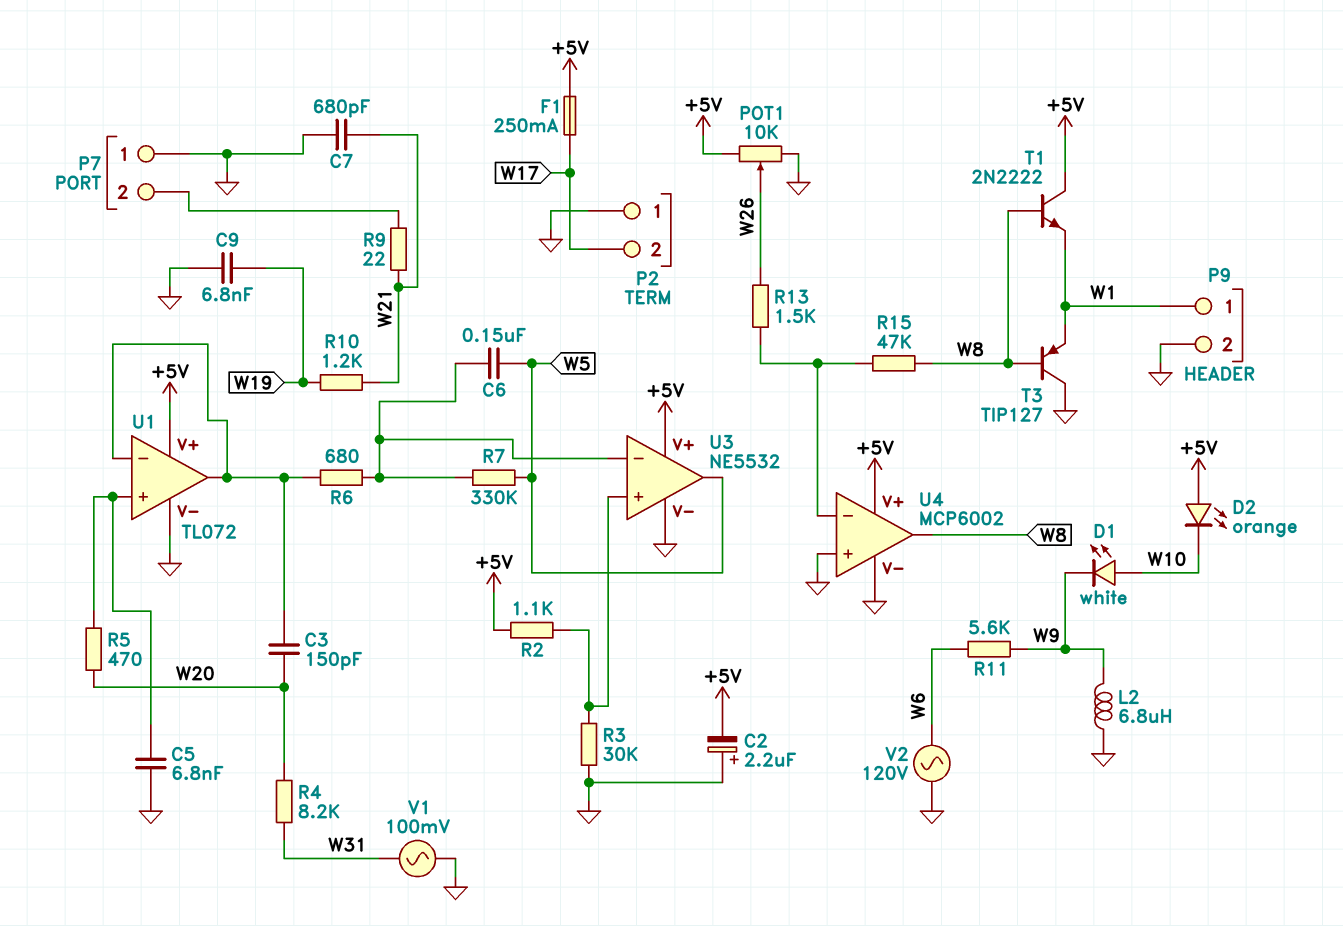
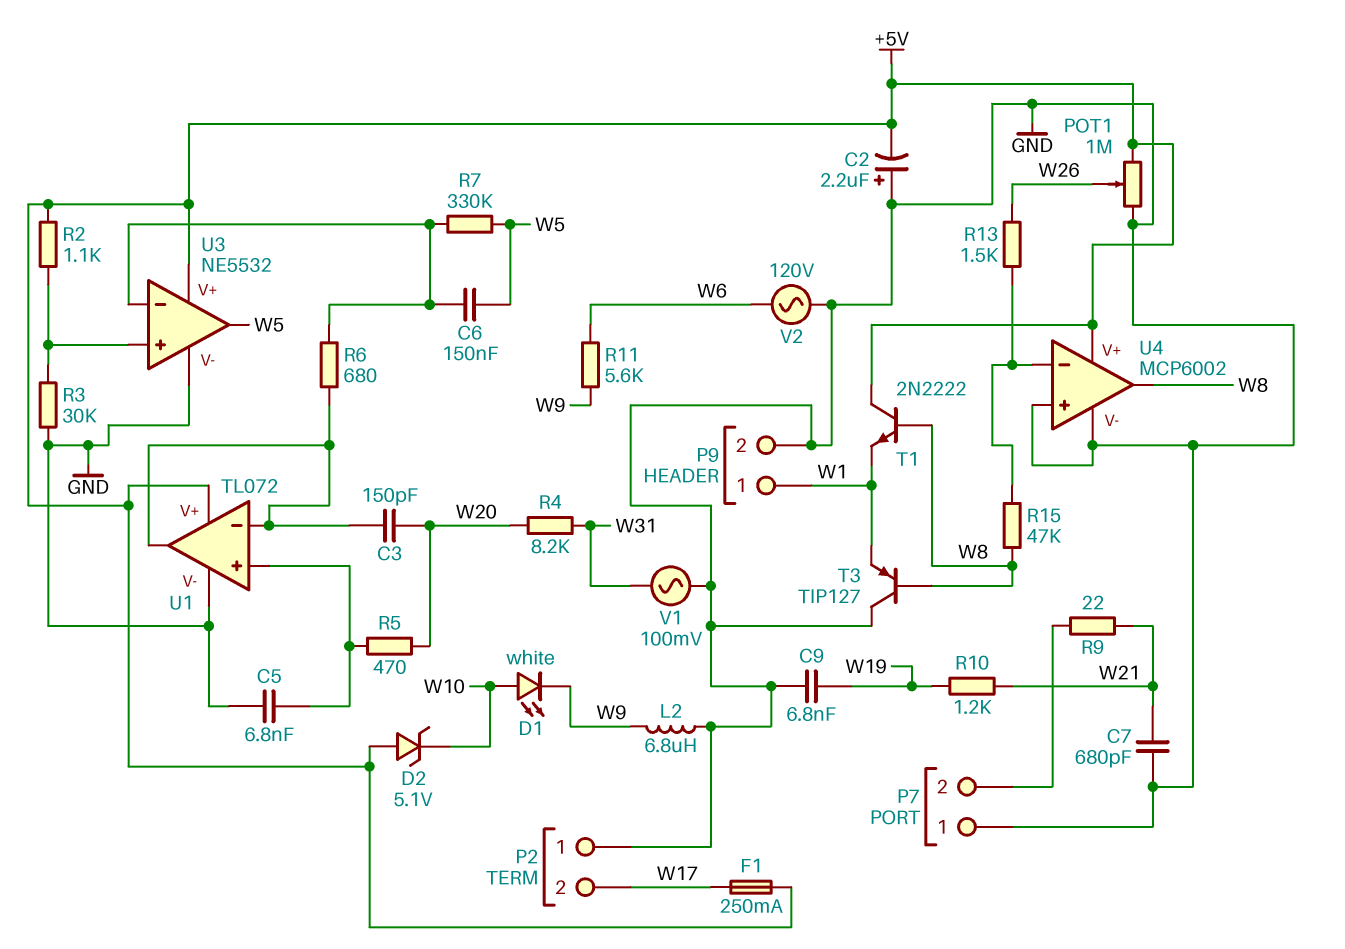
D2: LED orange (A +5V, K W10) -> zener 5.1V (A +5V, K W10)
POT1: 10k (+5V, GND, wiper W26) -> 1M (+5V, GND, wiper W26)

